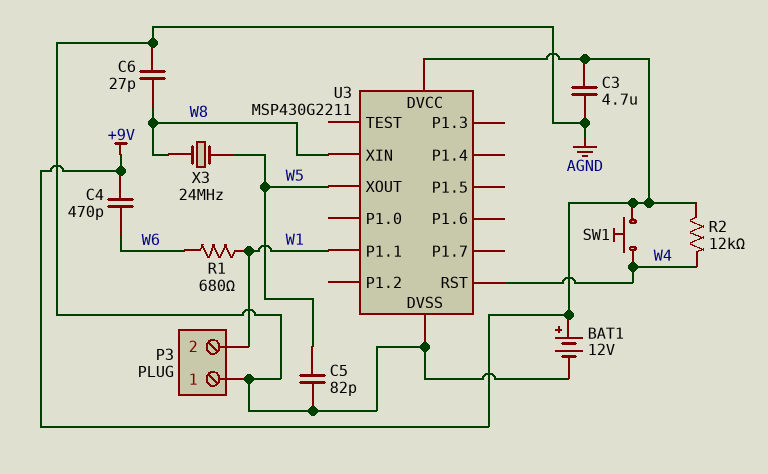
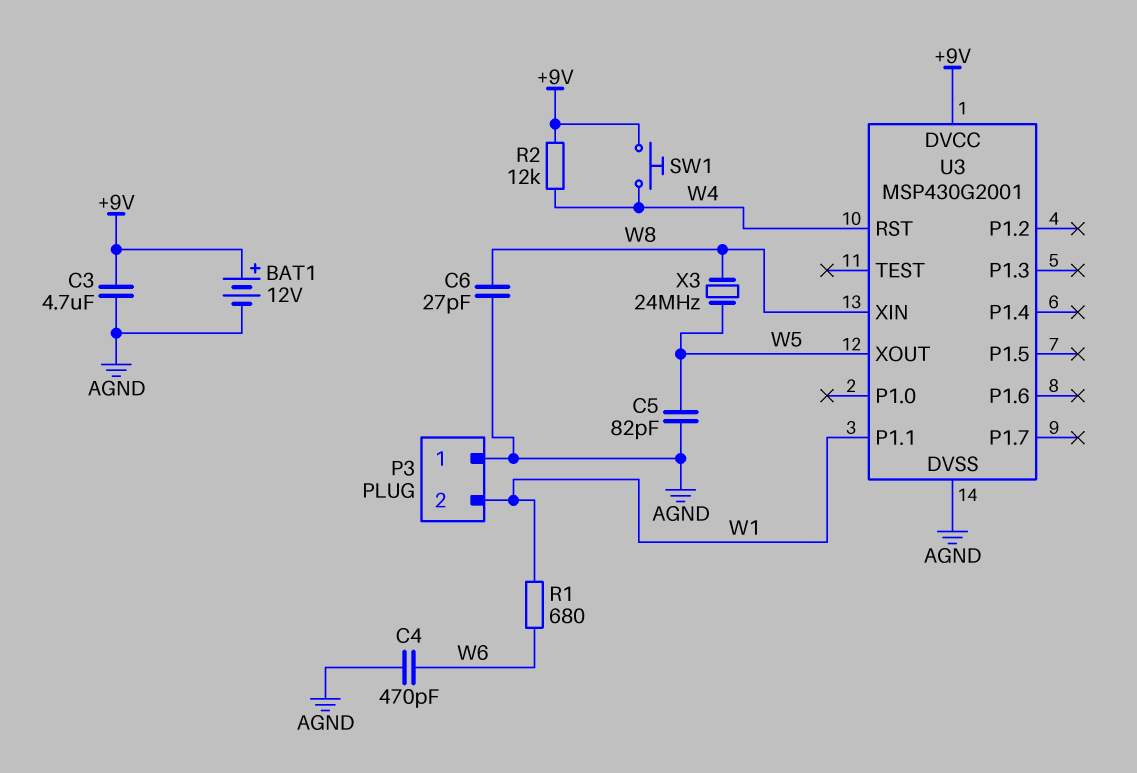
C4: 470pF (+9V, W6) -> 470pF (AGND, W6)
U3: MSP430G2211 -> MSP430G2001

